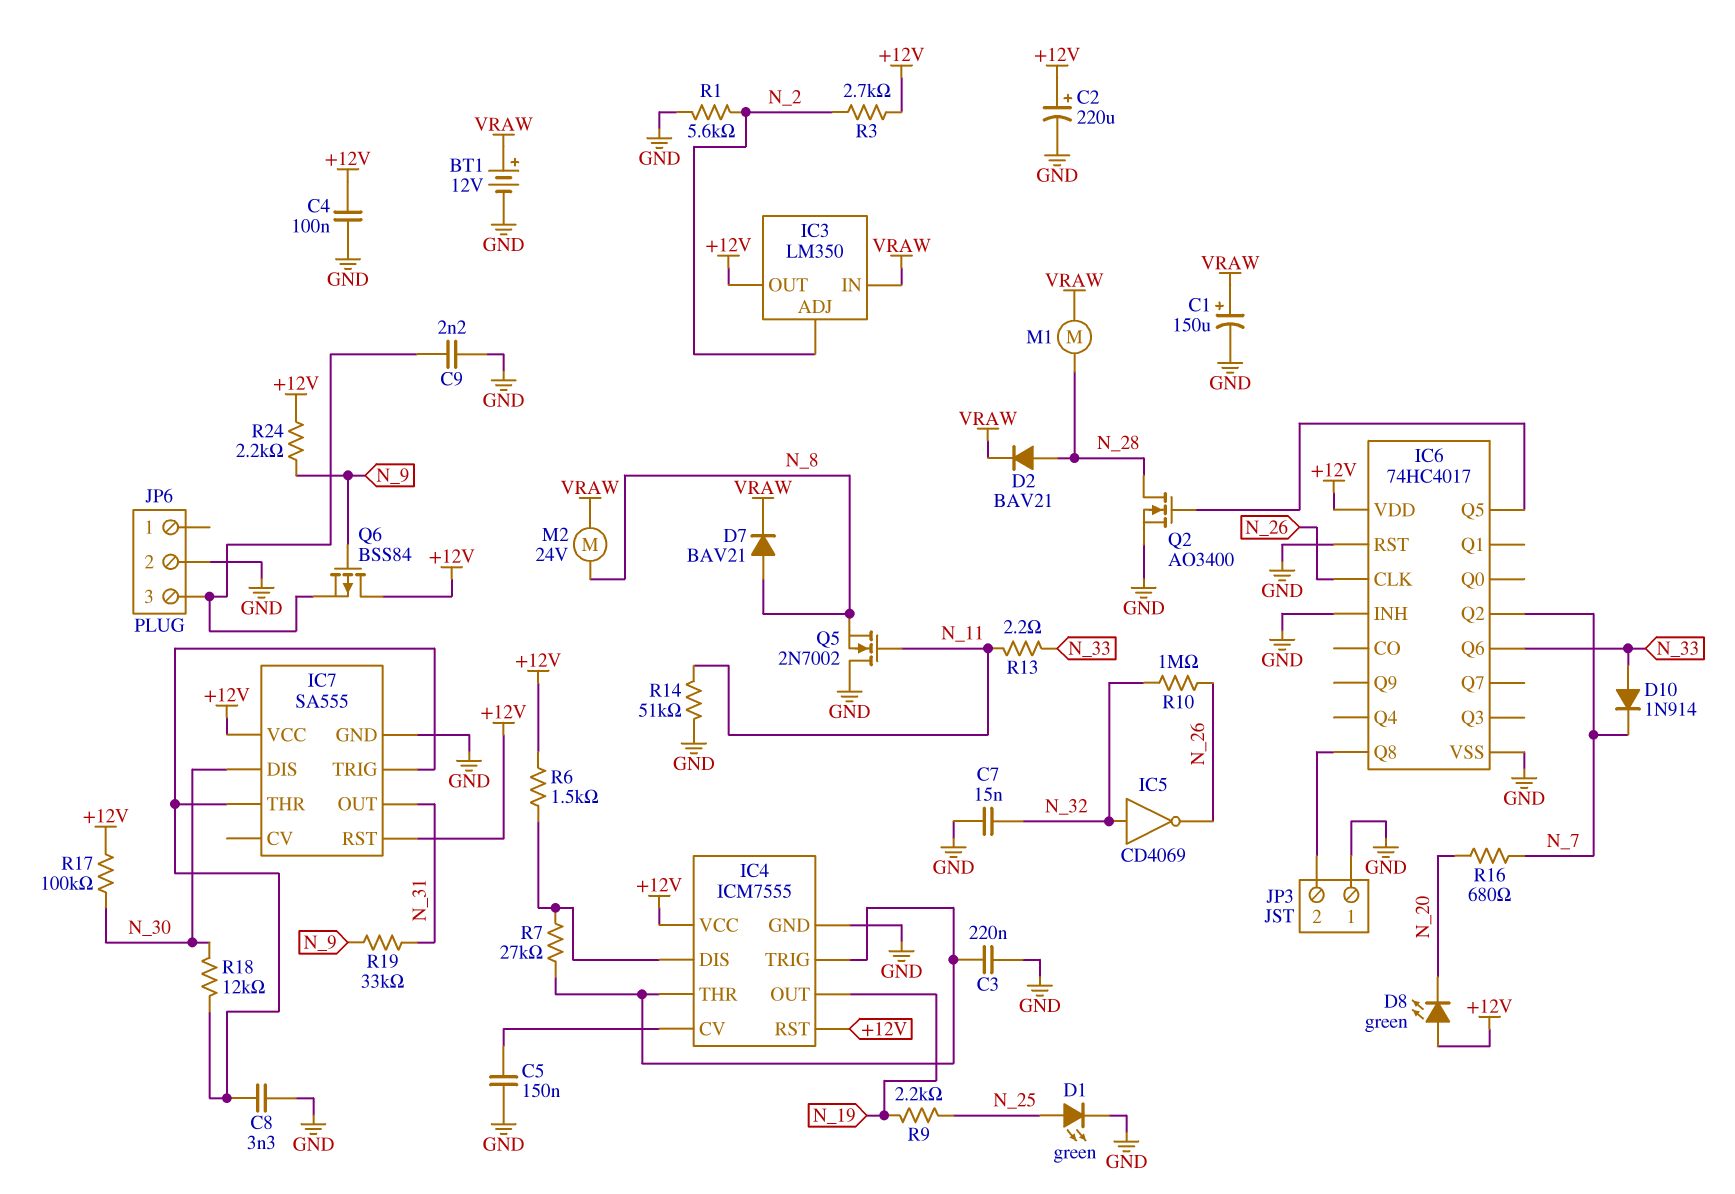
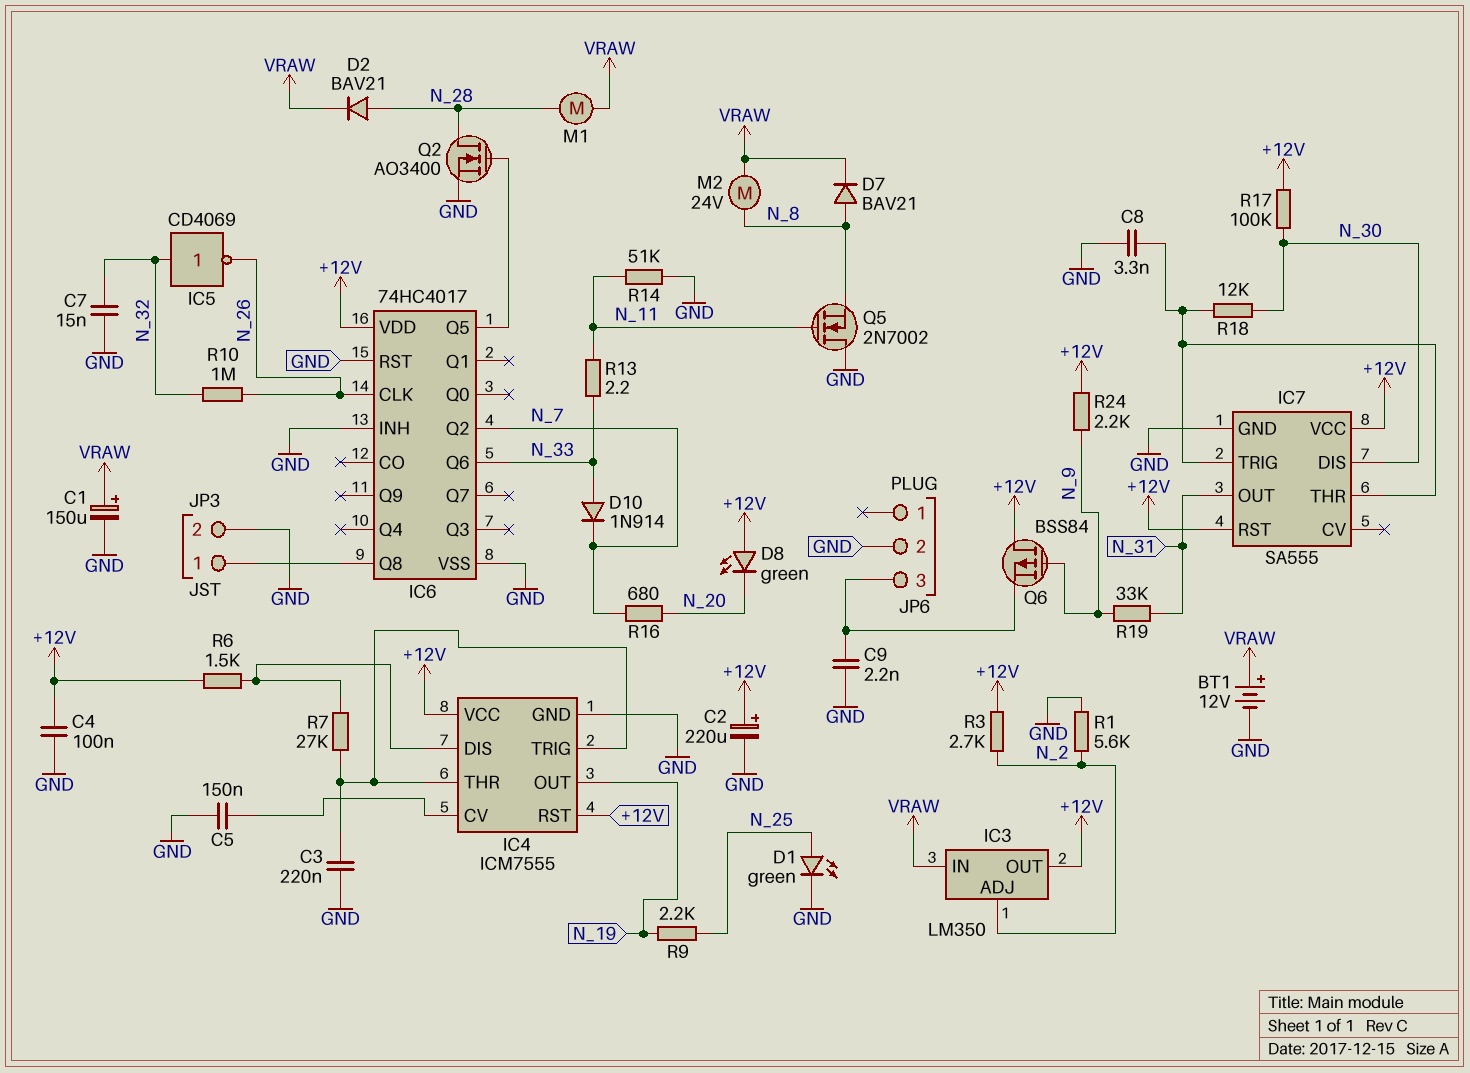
JP3 pin 1: GND -> IC6/Q8
JP3 pin 2: IC6/Q8 -> GND

